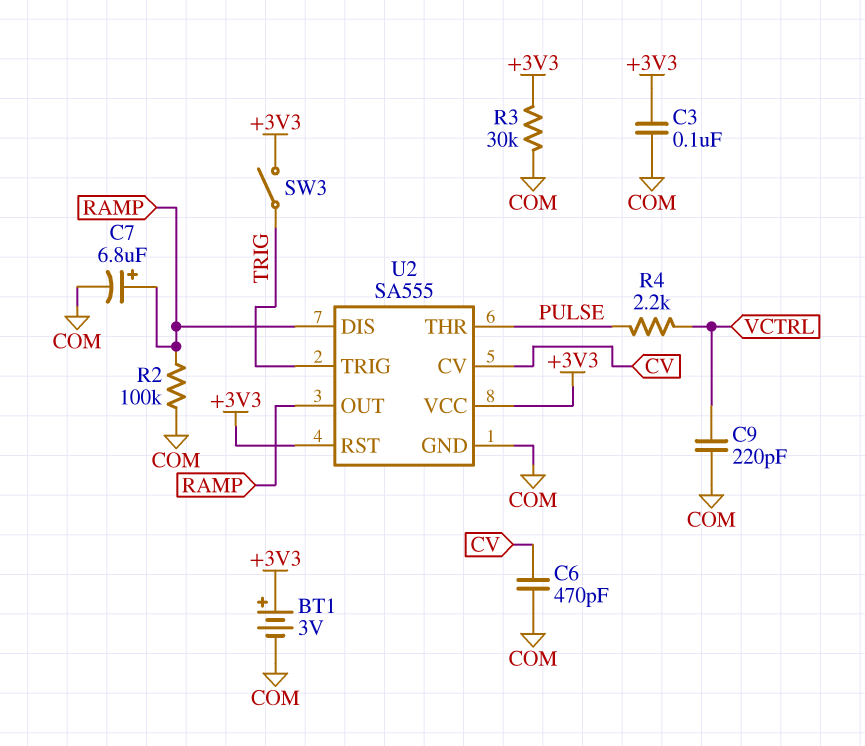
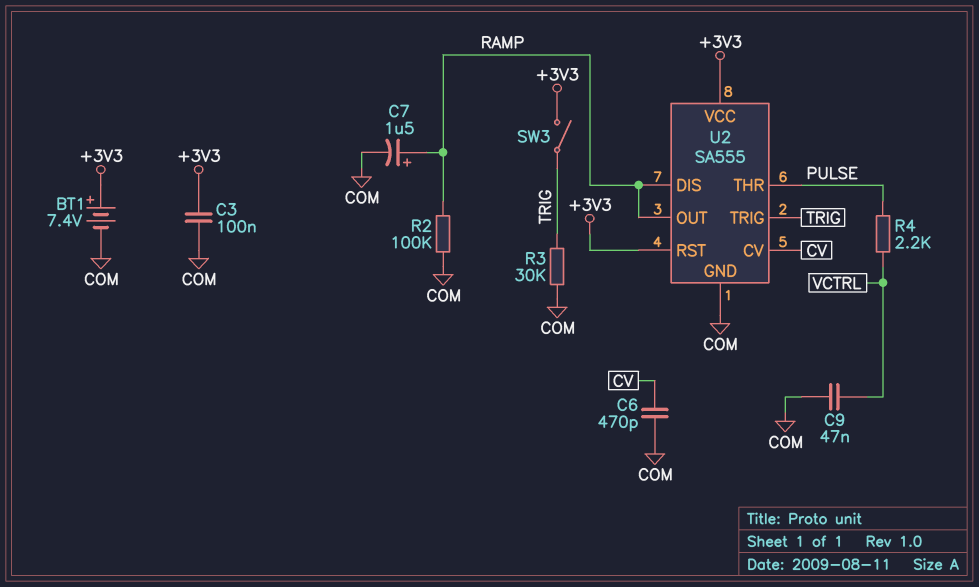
BT1: 3V (plus +3V3, minus COM) -> 7.4V (plus +3V3, minus COM)
C7: 6.8uF (plus RAMP, minus COM) -> 1.5uF (plus RAMP, minus COM)
C9: 220pF (COM, VCTRL) -> 47nF (COM, VCTRL)
R3: 30k (+3V3, COM) -> 30k (COM, TRIG)

